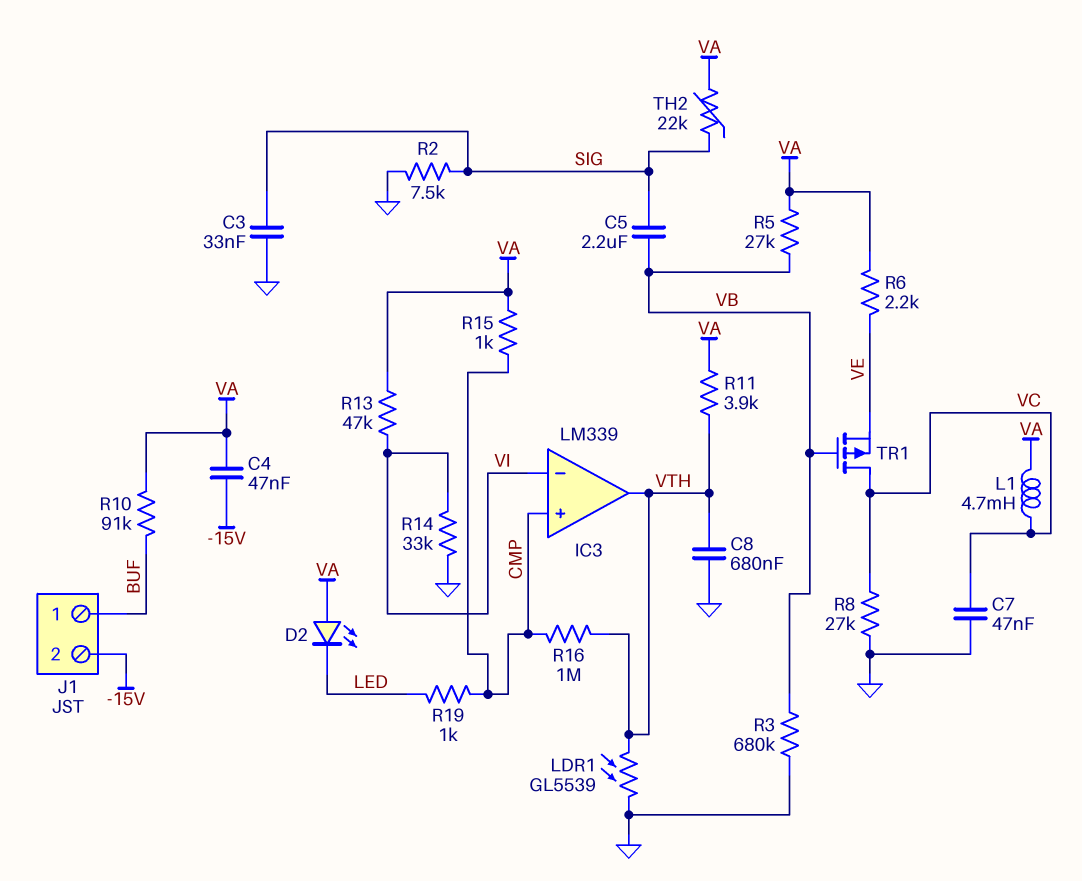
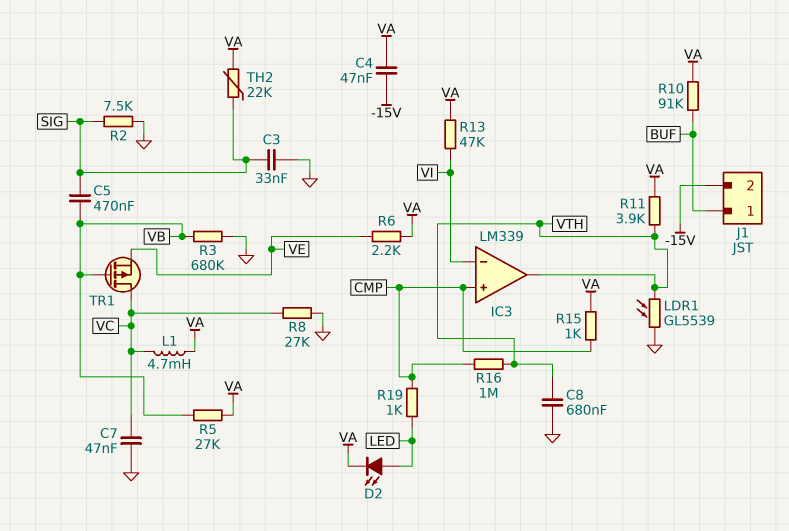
C5: 2.2uF (SIG, VB) -> 470nF (SIG, VB)
D2: LED (A VA, K LED) -> LED (A LED, K VA)
R14: 33k (GND, VI) -> none

